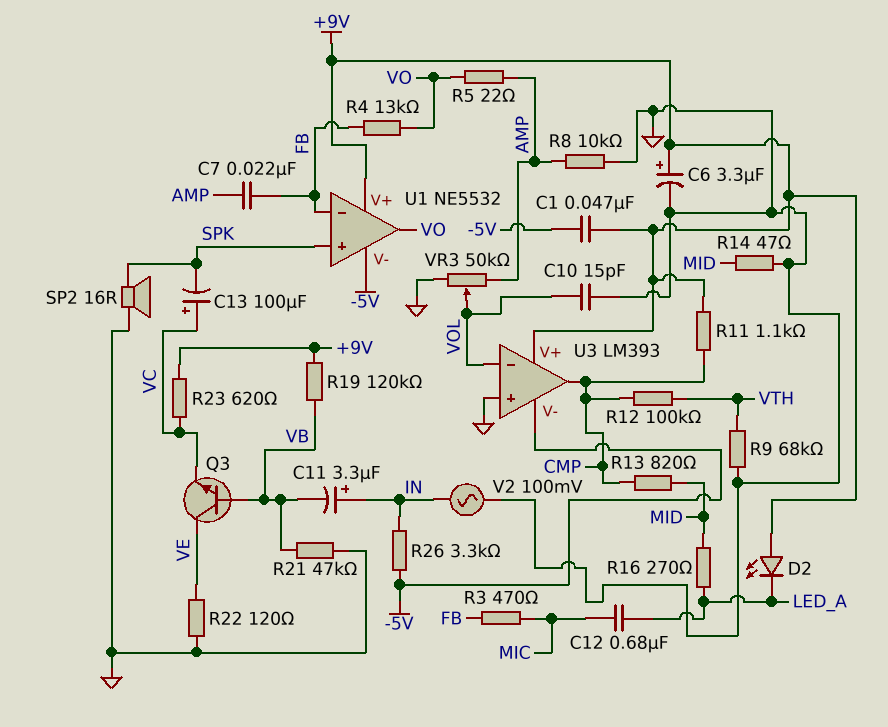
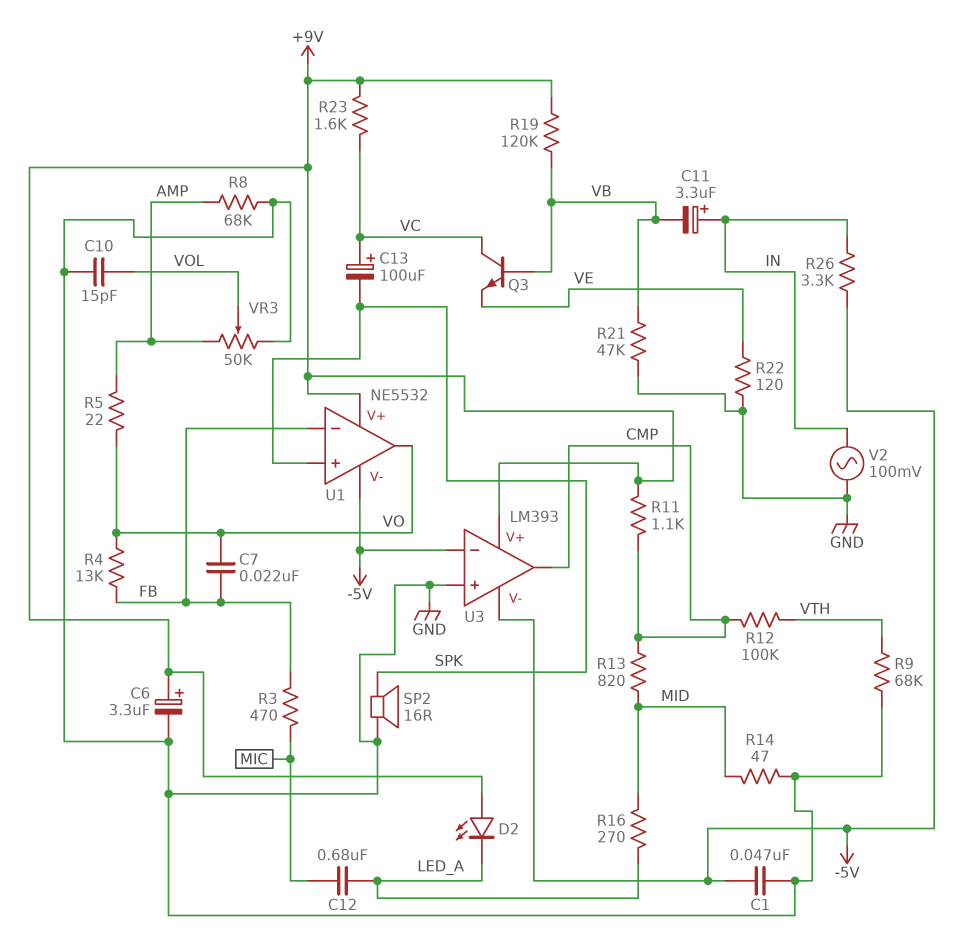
C1: 47nF (+9V, -5V) -> 47nF (-5V, GND)
C7: 22nF (AMP, FB) -> 22nF (FB, VO)
Q3: NPN (B VB, C VE, E VC) -> NPN (B VB, C VC, E VE)
R8: 10k (AMP, GND) -> 68k (AMP, GND)
R23: 620 (+9V, VC) -> 1.6k (+9V, VC)
U3 pin in-: VOL -> -5V

